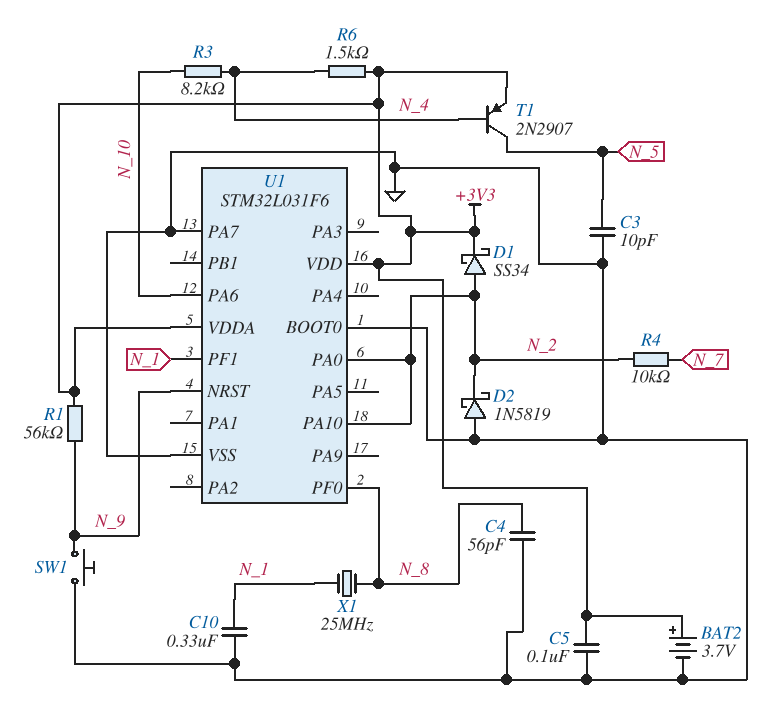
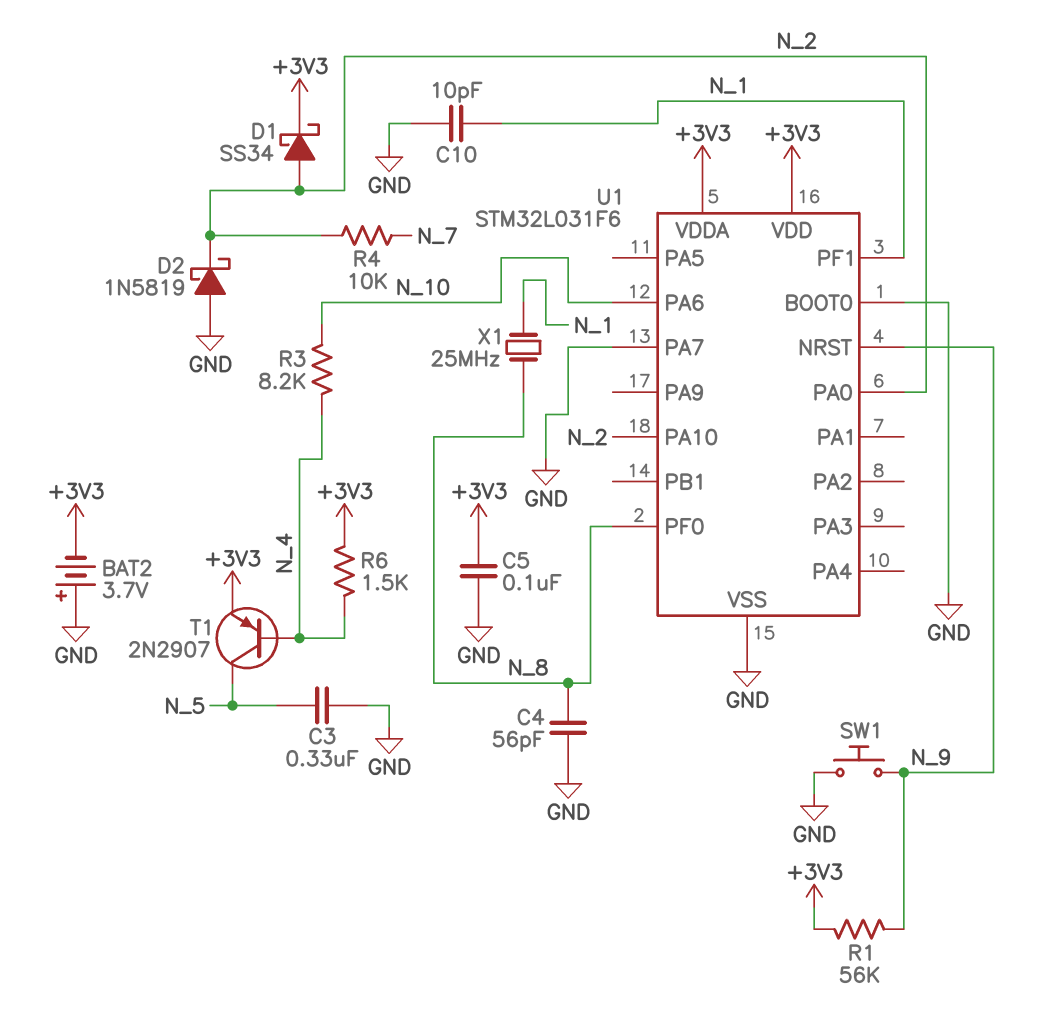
BAT2: 3.7V (plus +3V3, minus GND) -> 3.7V (plus GND, minus +3V3)
C3: 10pF (GND, N_5) -> 330nF (GND, N_5)
C10: 330nF (GND, N_1) -> 10pF (GND, N_1)

